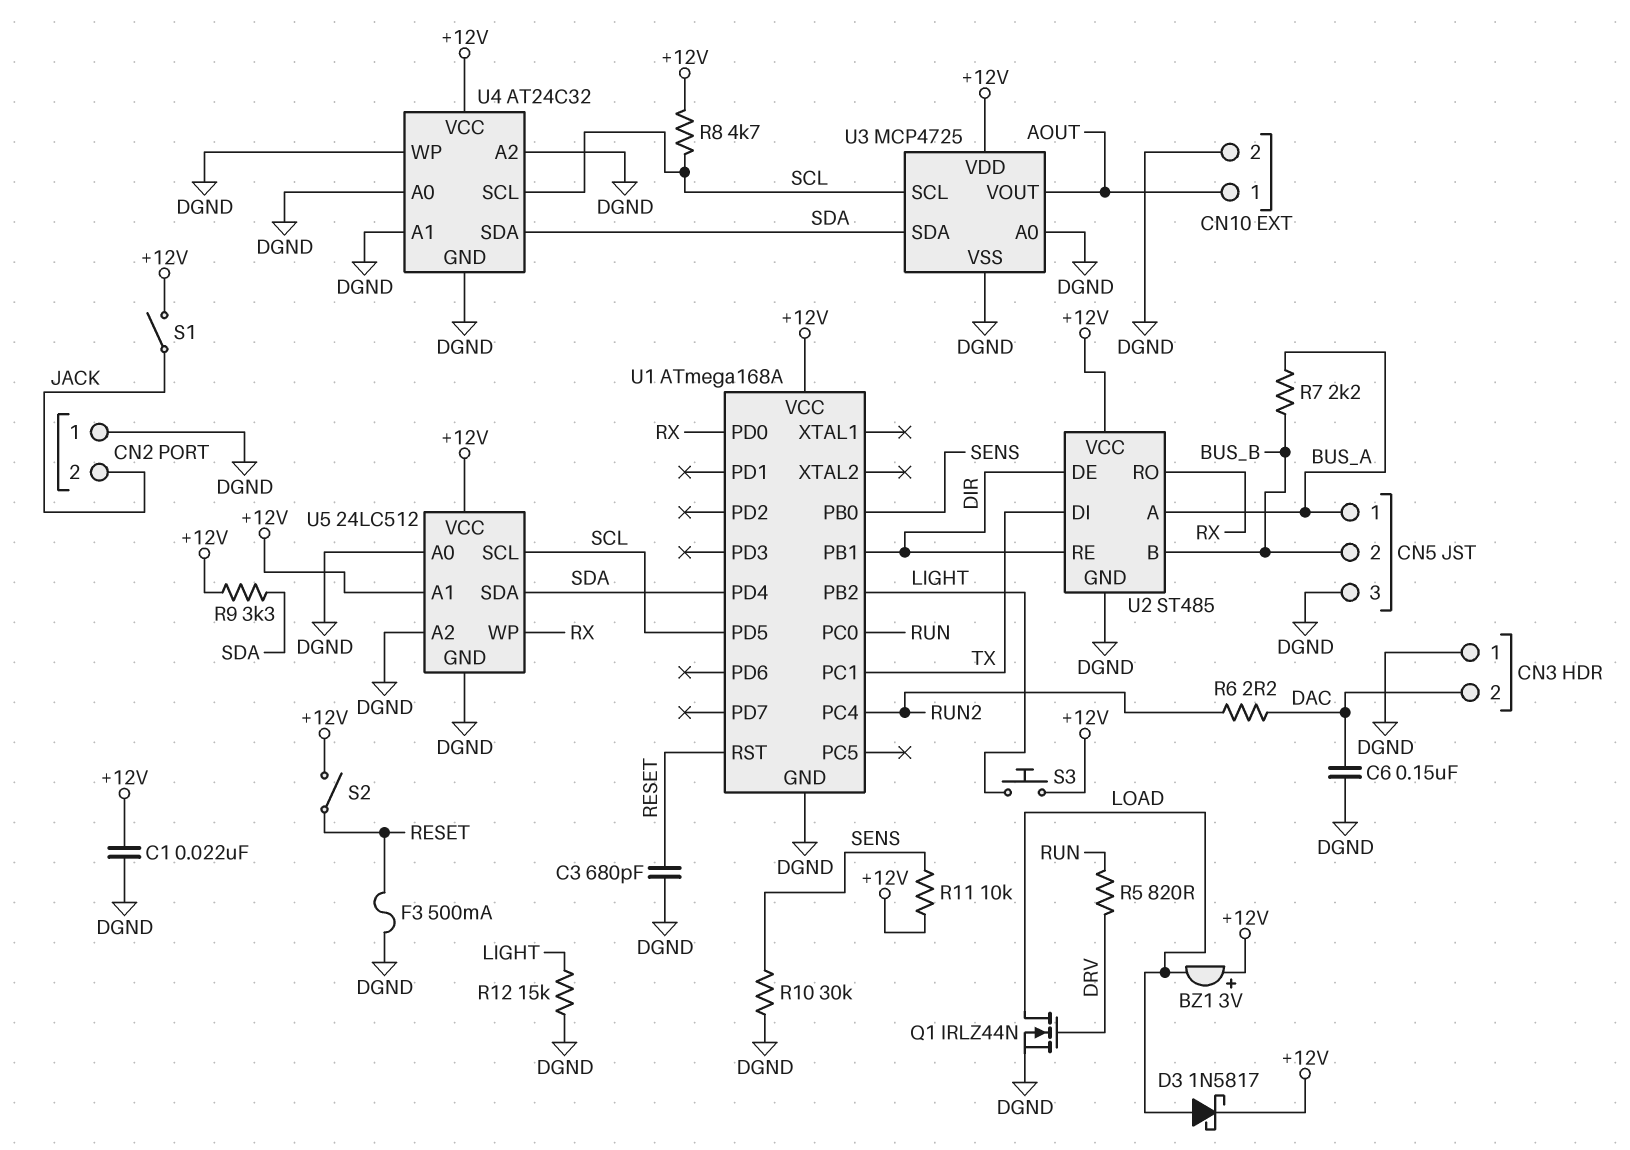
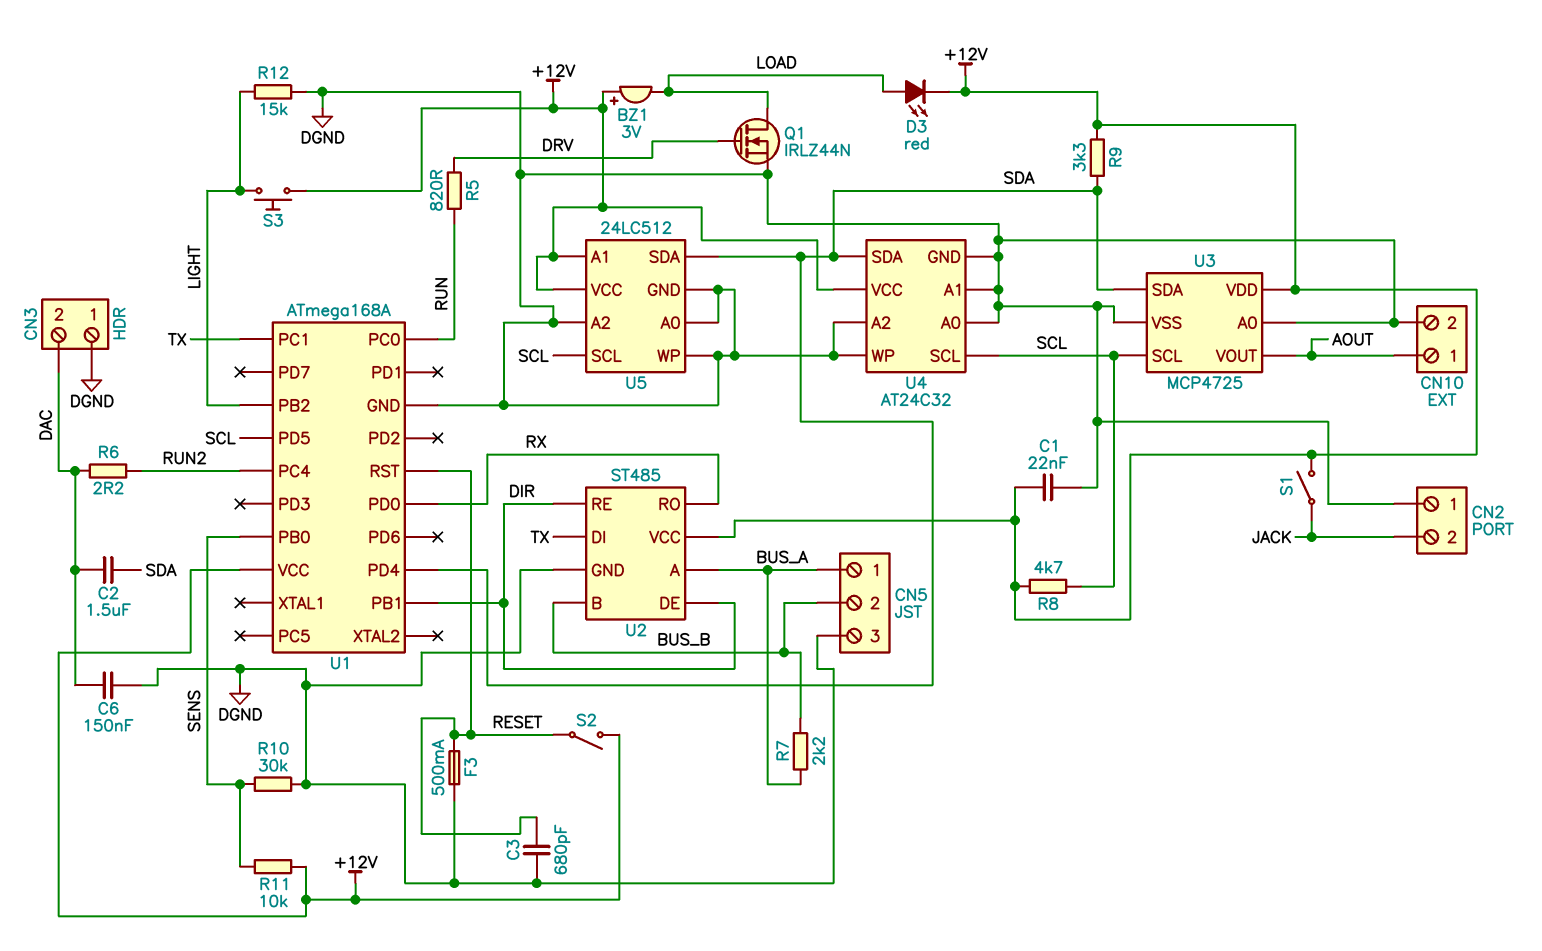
C2: none -> 1.5uF (DAC, SDA)
D3: schottky 1N5817 (A LOAD, K +12V) -> LED red (A LOAD, K +12V)
U5 pin WP: RX -> DGND

